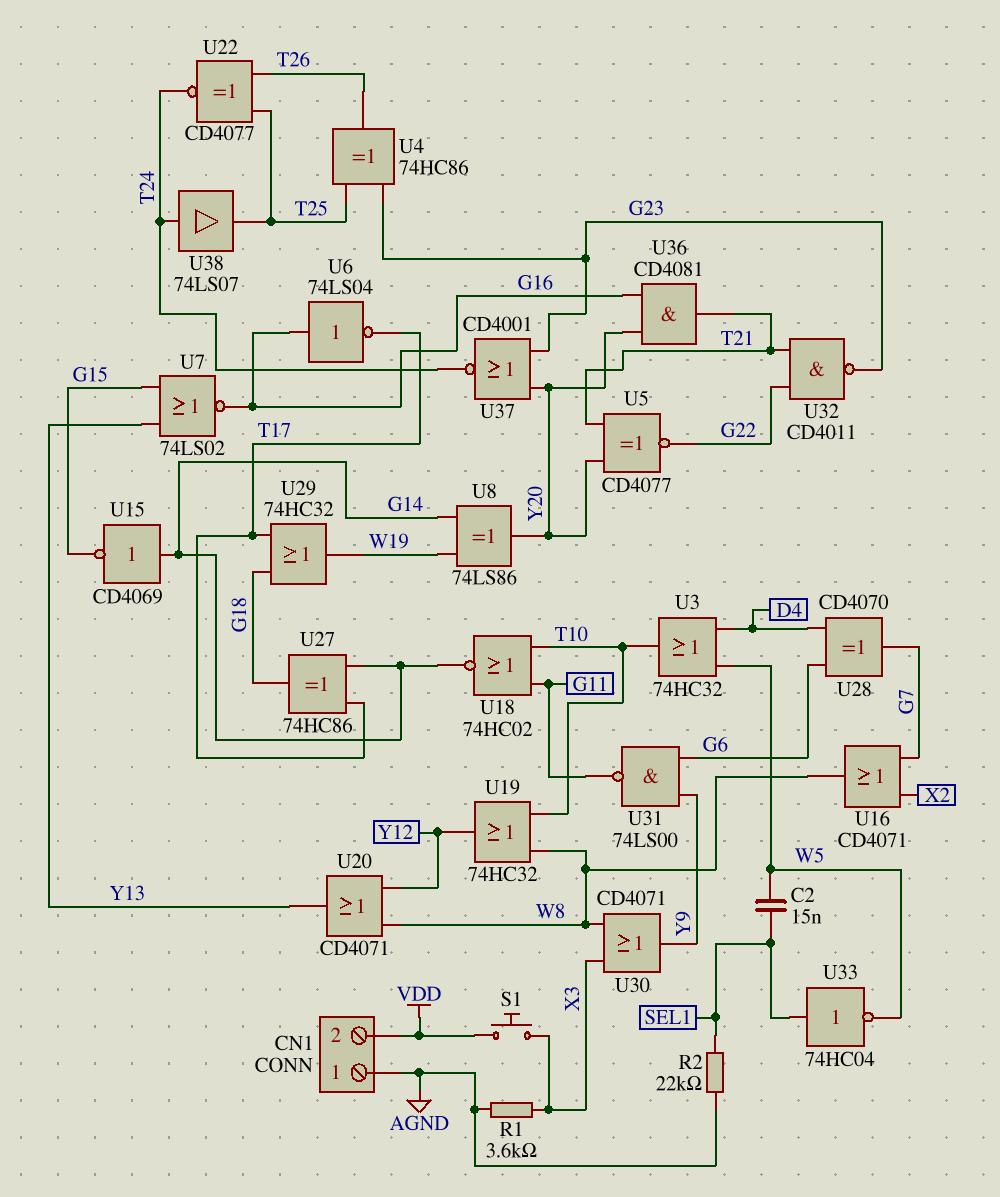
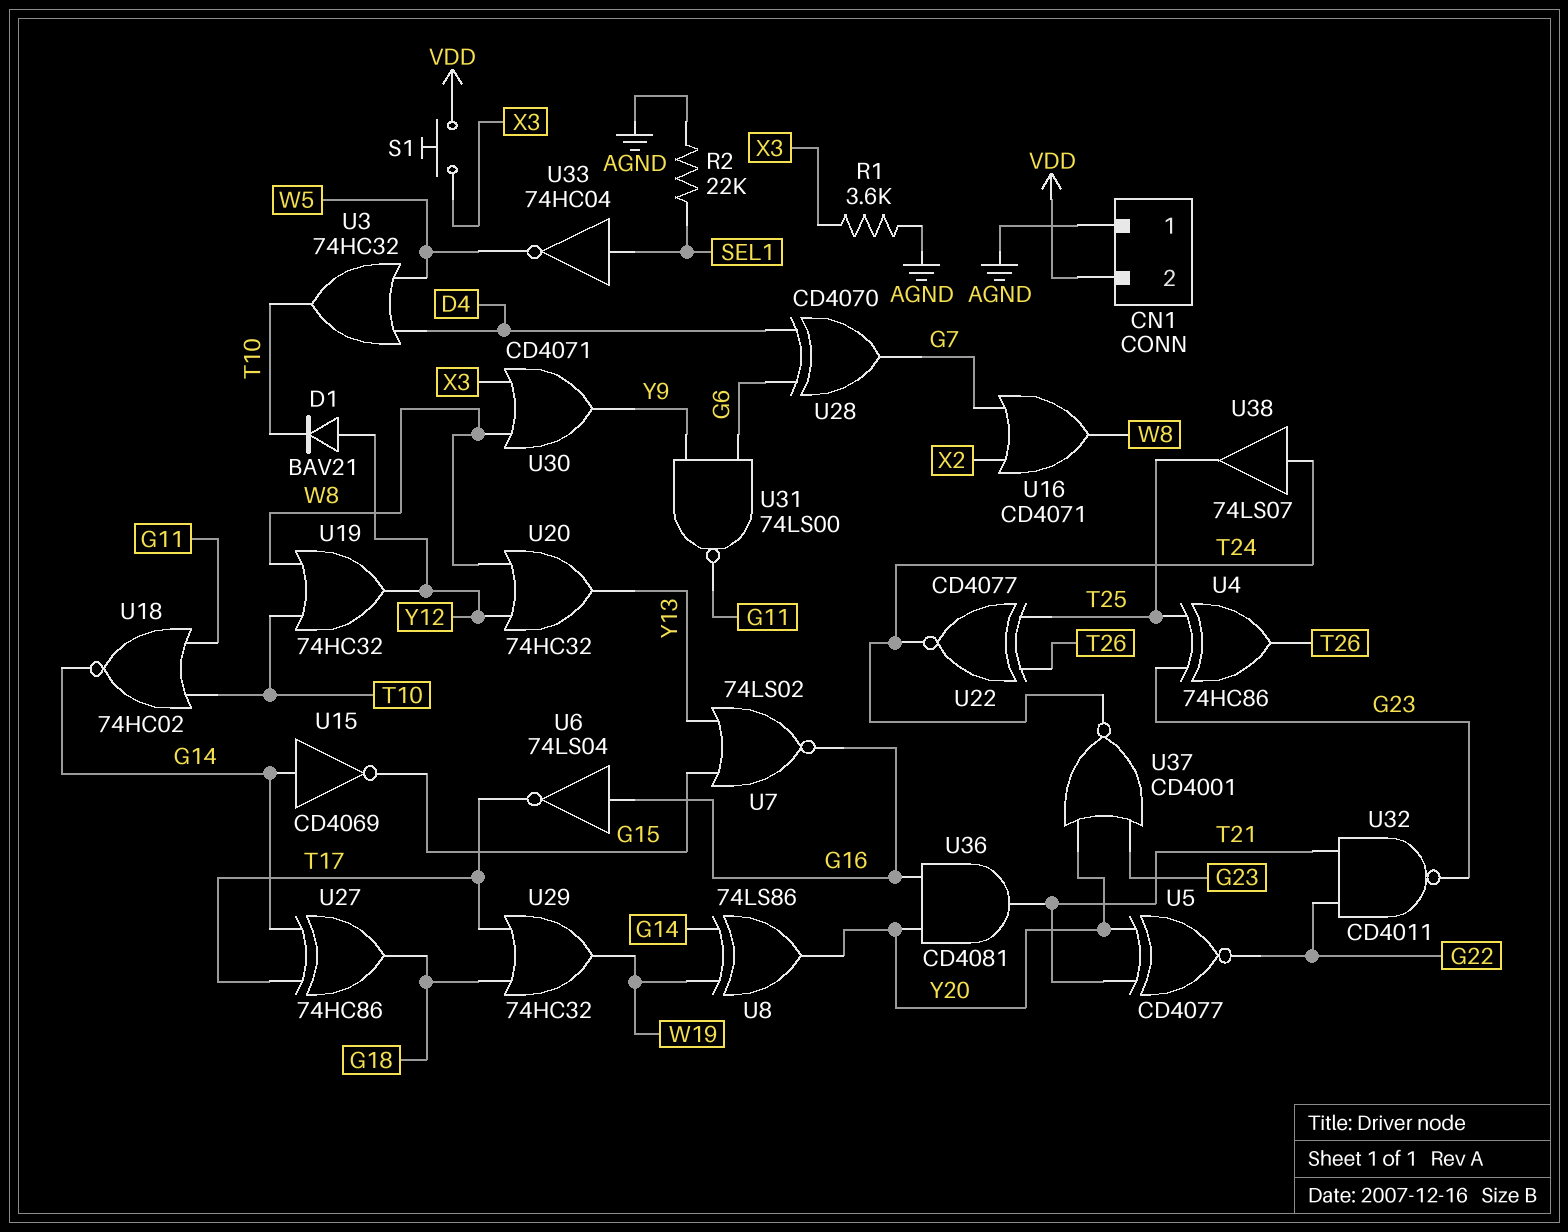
C2: 15nF (SEL1, W5) -> none
D1: none -> diode BAV21 (A Y12, K T10)
U20: OR CD4071 (in W8, in Y12, out Y13) -> OR 74HC32 (in W8, in Y12, out Y13)

